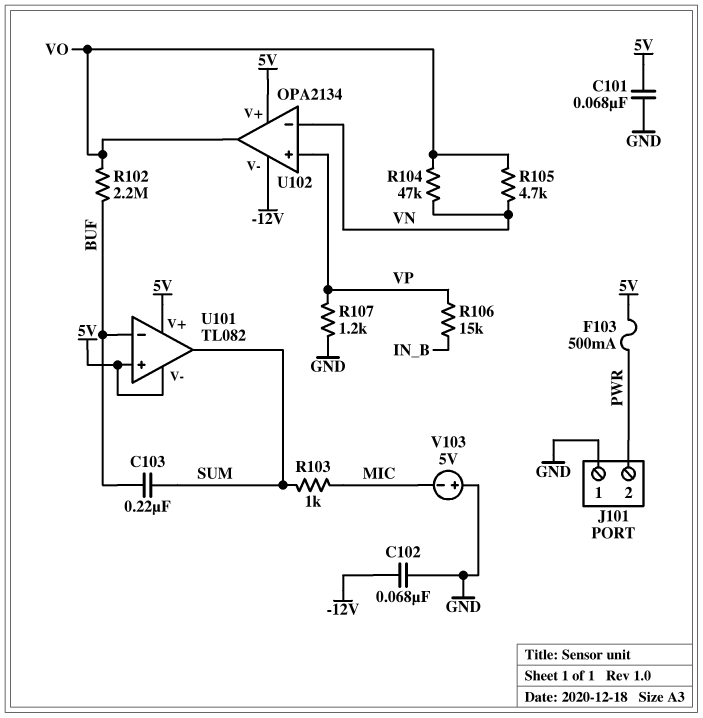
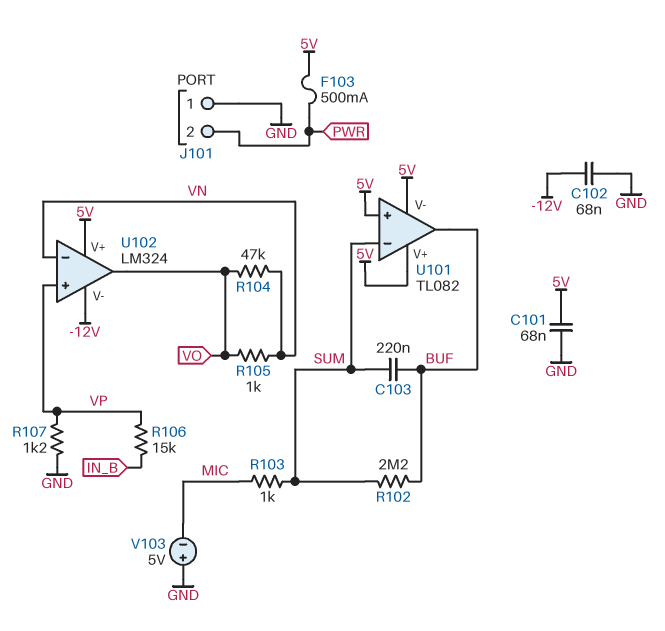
R102: 2.2M (BUF, VO) -> 2.2M (BUF, SUM)
R105: 4.7k (VN, VO) -> 1k (VN, VO)
U101 pin in-: BUF -> SUM
U101 pin out: SUM -> BUF
U102: OPA2134 -> LM324

